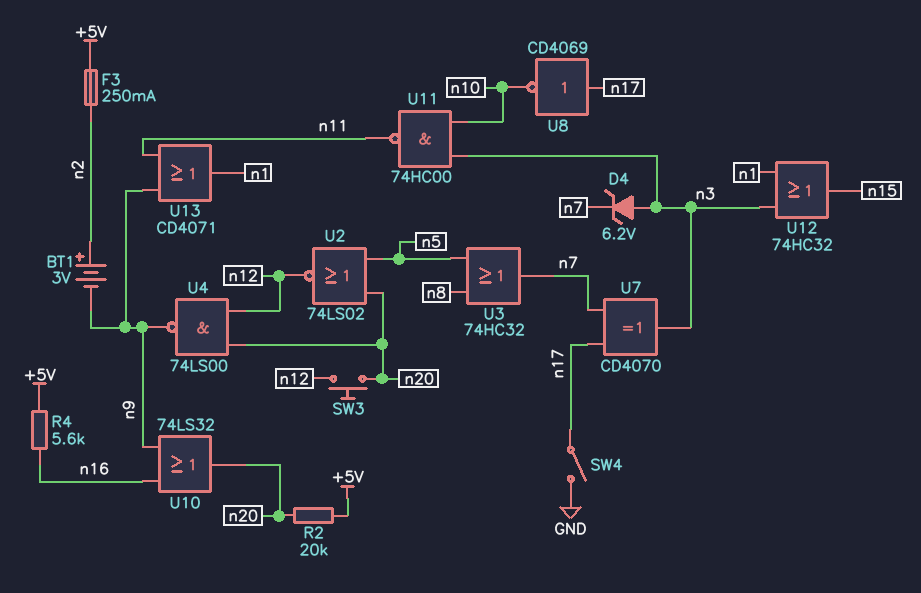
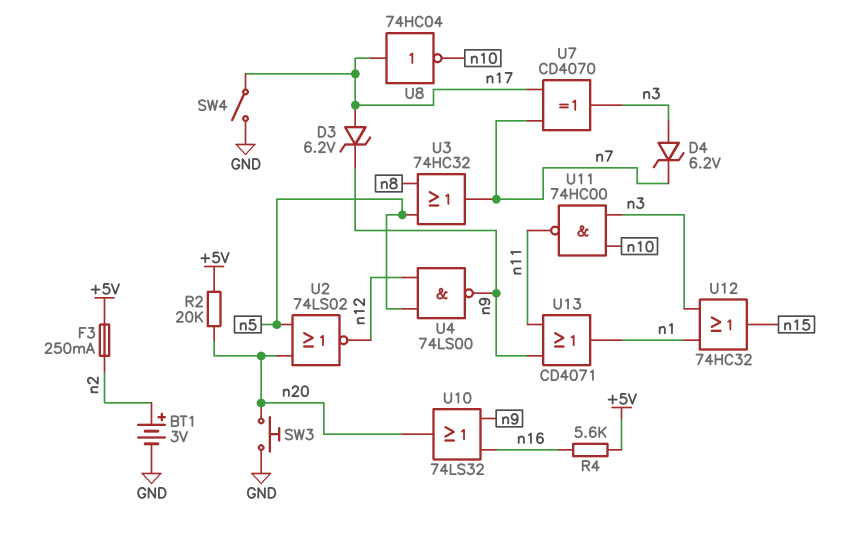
BT1: 3V (plus n2, minus n9) -> 3V (plus n2, minus GND)
D3: none -> zener 6.2V (A n17, K n9)
SW3: button (n12, n20) -> button (GND, n20)
U4: NAND 74LS00 (in n12, in n20, out n9) -> NAND 74LS00 (in n5, in n12, out n9)
U8: NOT CD4069 (in n17, out n10) -> NOT 74HC04 (in n17, out n10)

